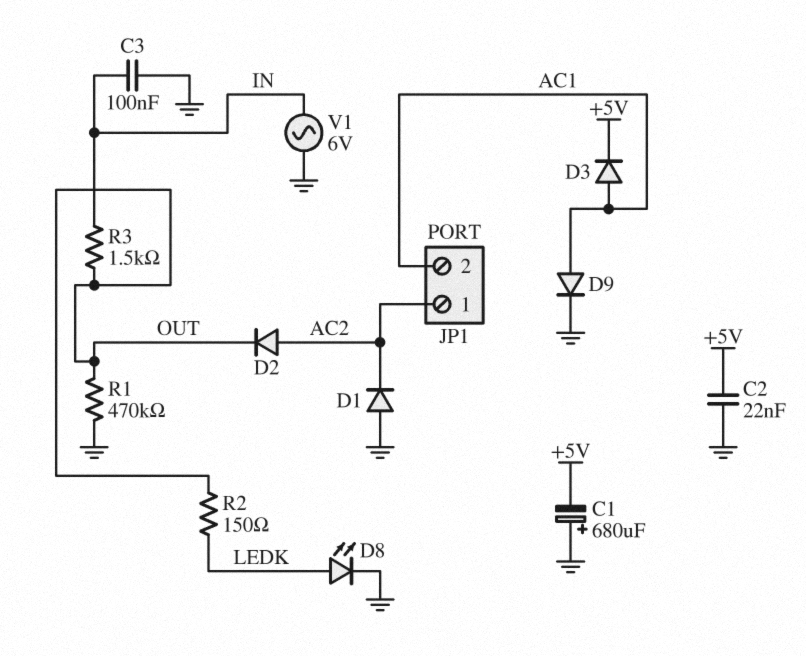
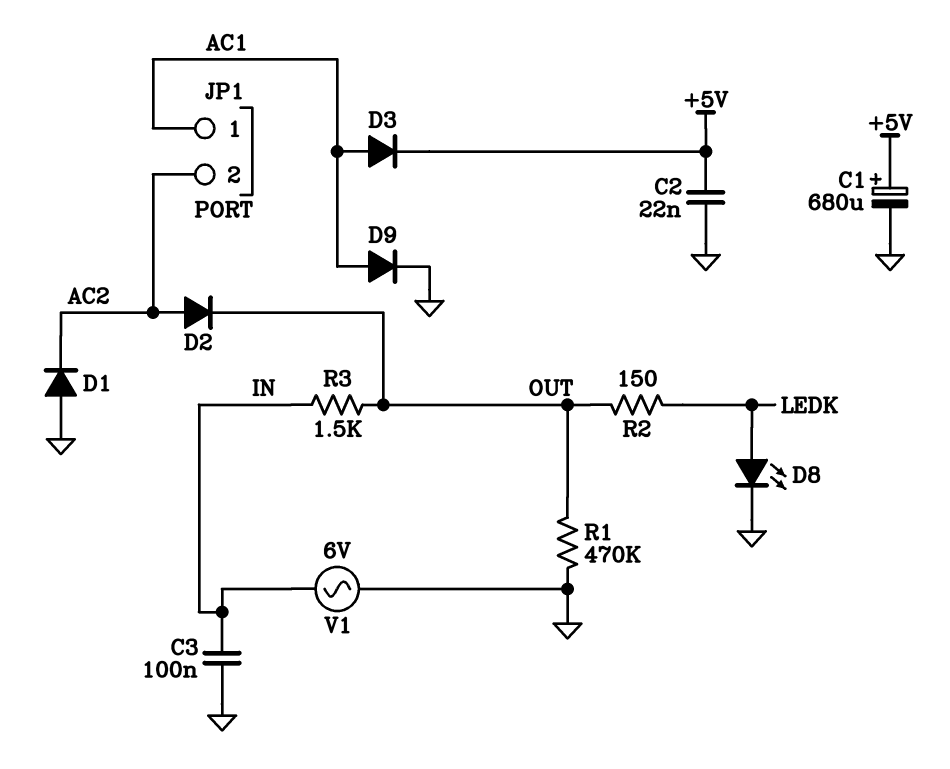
C1: 680uF (plus GND, minus +5V) -> 680uF (plus +5V, minus GND)
JP1 pin 1: AC2 -> AC1
JP1 pin 2: AC1 -> AC2

